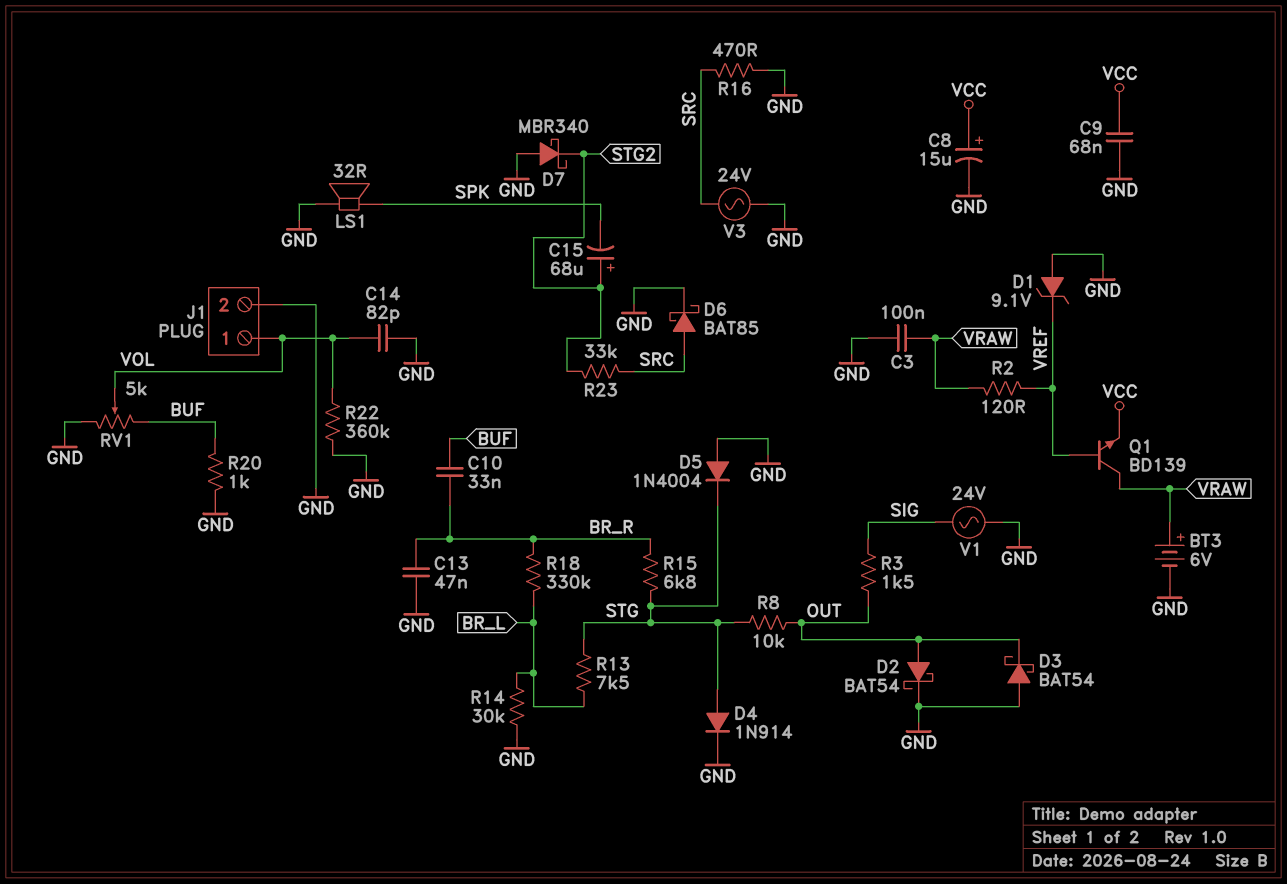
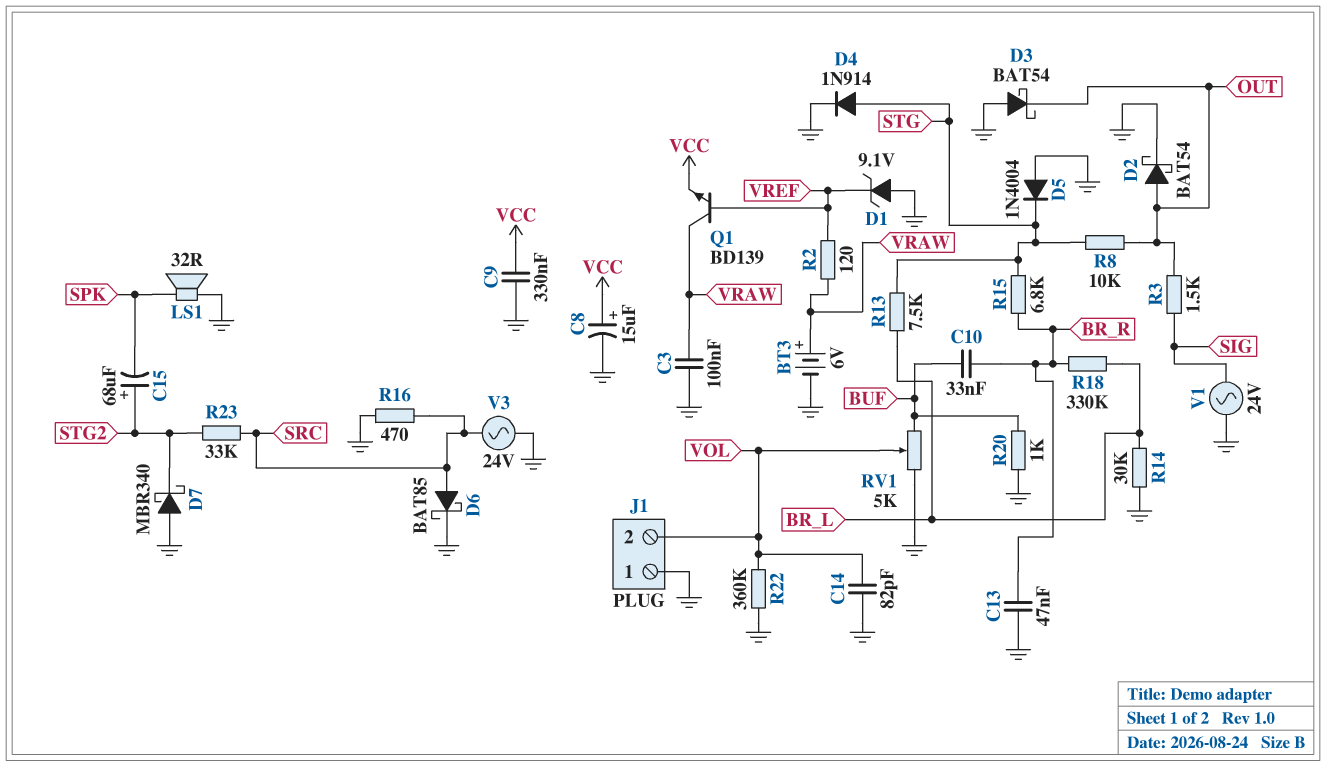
C9: 68nF (GND, VCC) -> 330nF (GND, VCC)
J1 pin 1: VOL -> GND
J1 pin 2: GND -> VOL

